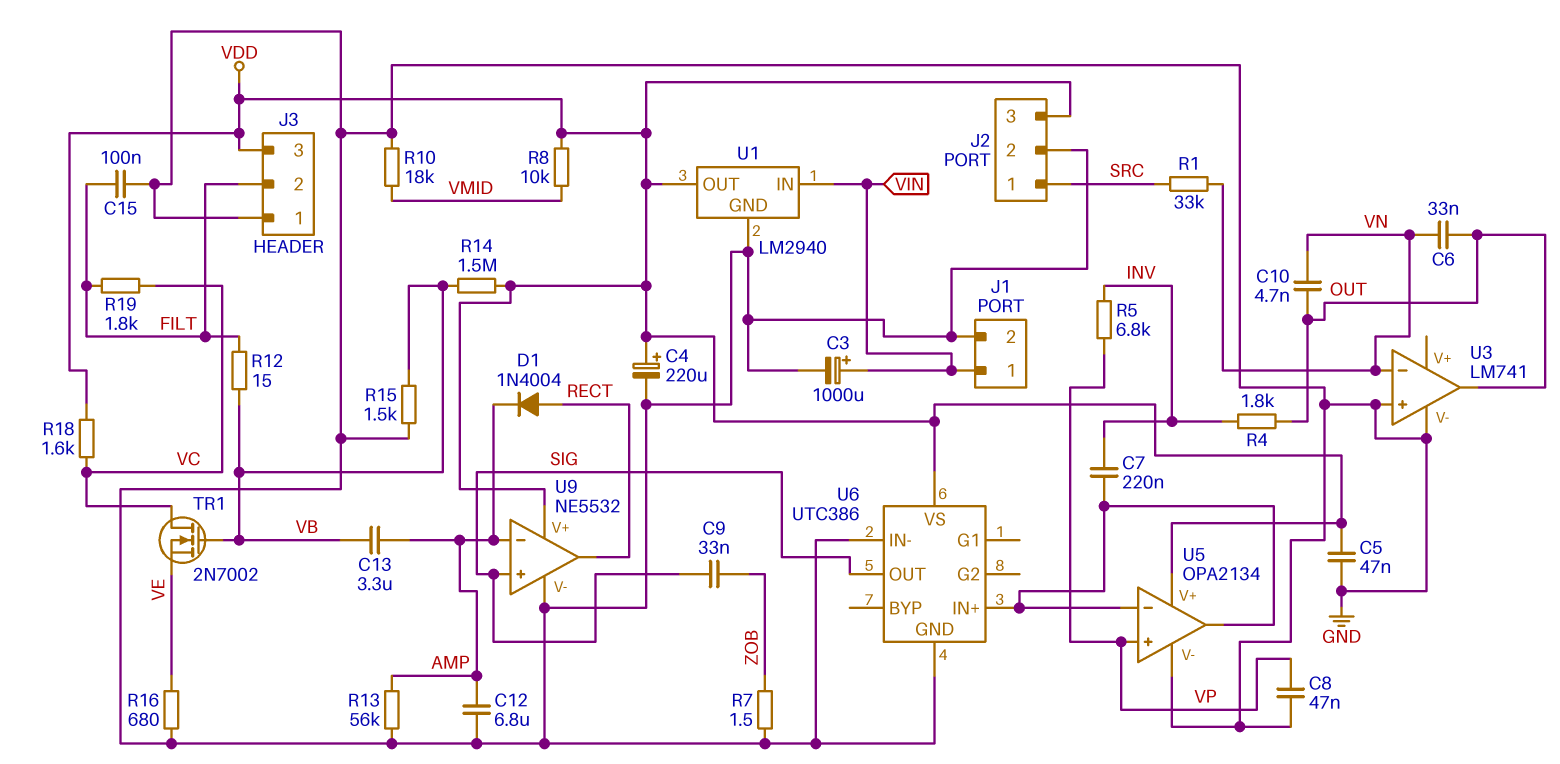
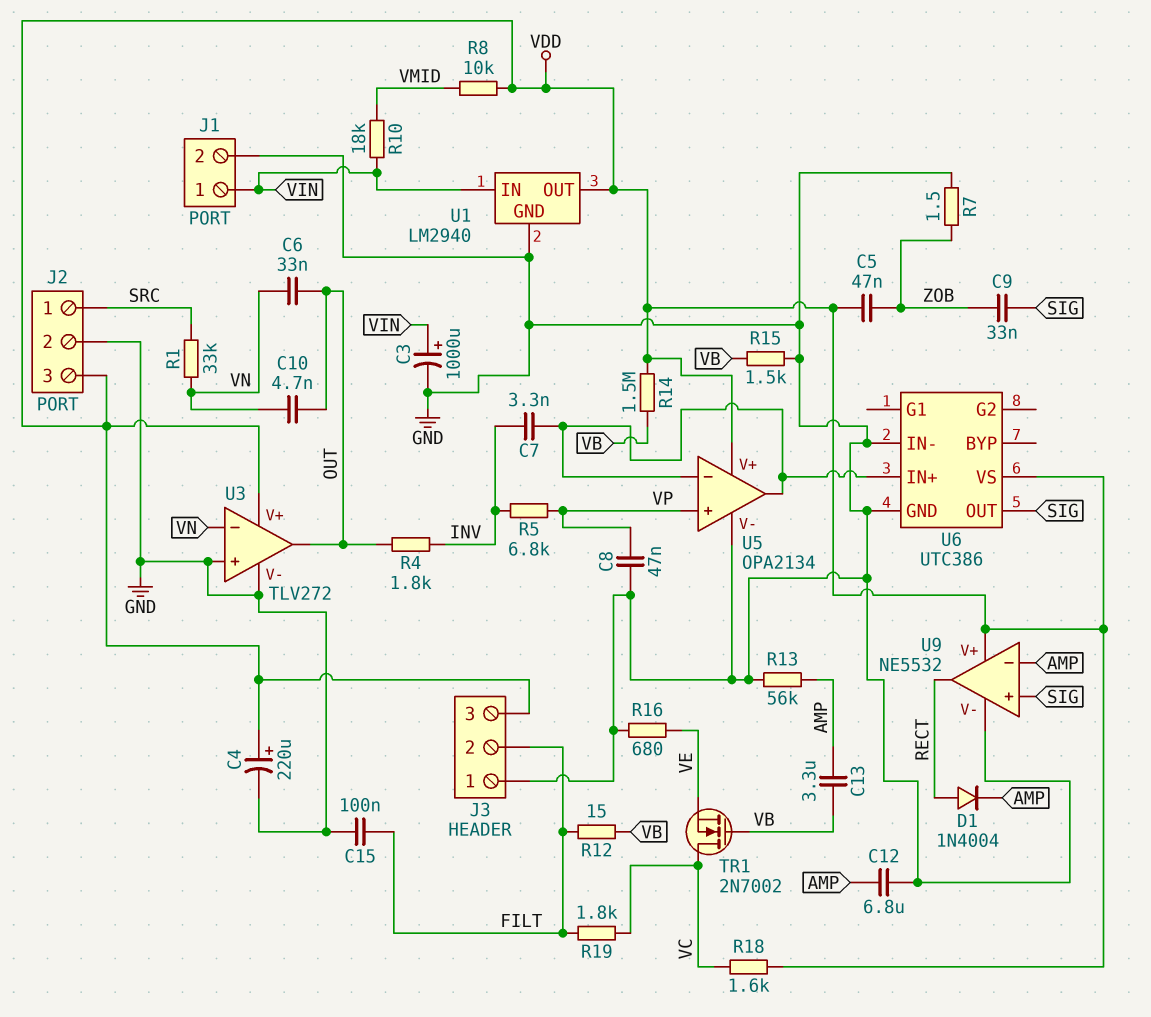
C5: 47nF (GND, VDD) -> 47nF (VDD, ZOB)
C7: 220nF (INV, U5/in-) -> 3.3nF (INV, U5/in-)
R10: 18k (GND, VMID) -> 18k (VIN, VMID)
U3: LM741 -> TLV272
U3 pin V+: none -> VDD

